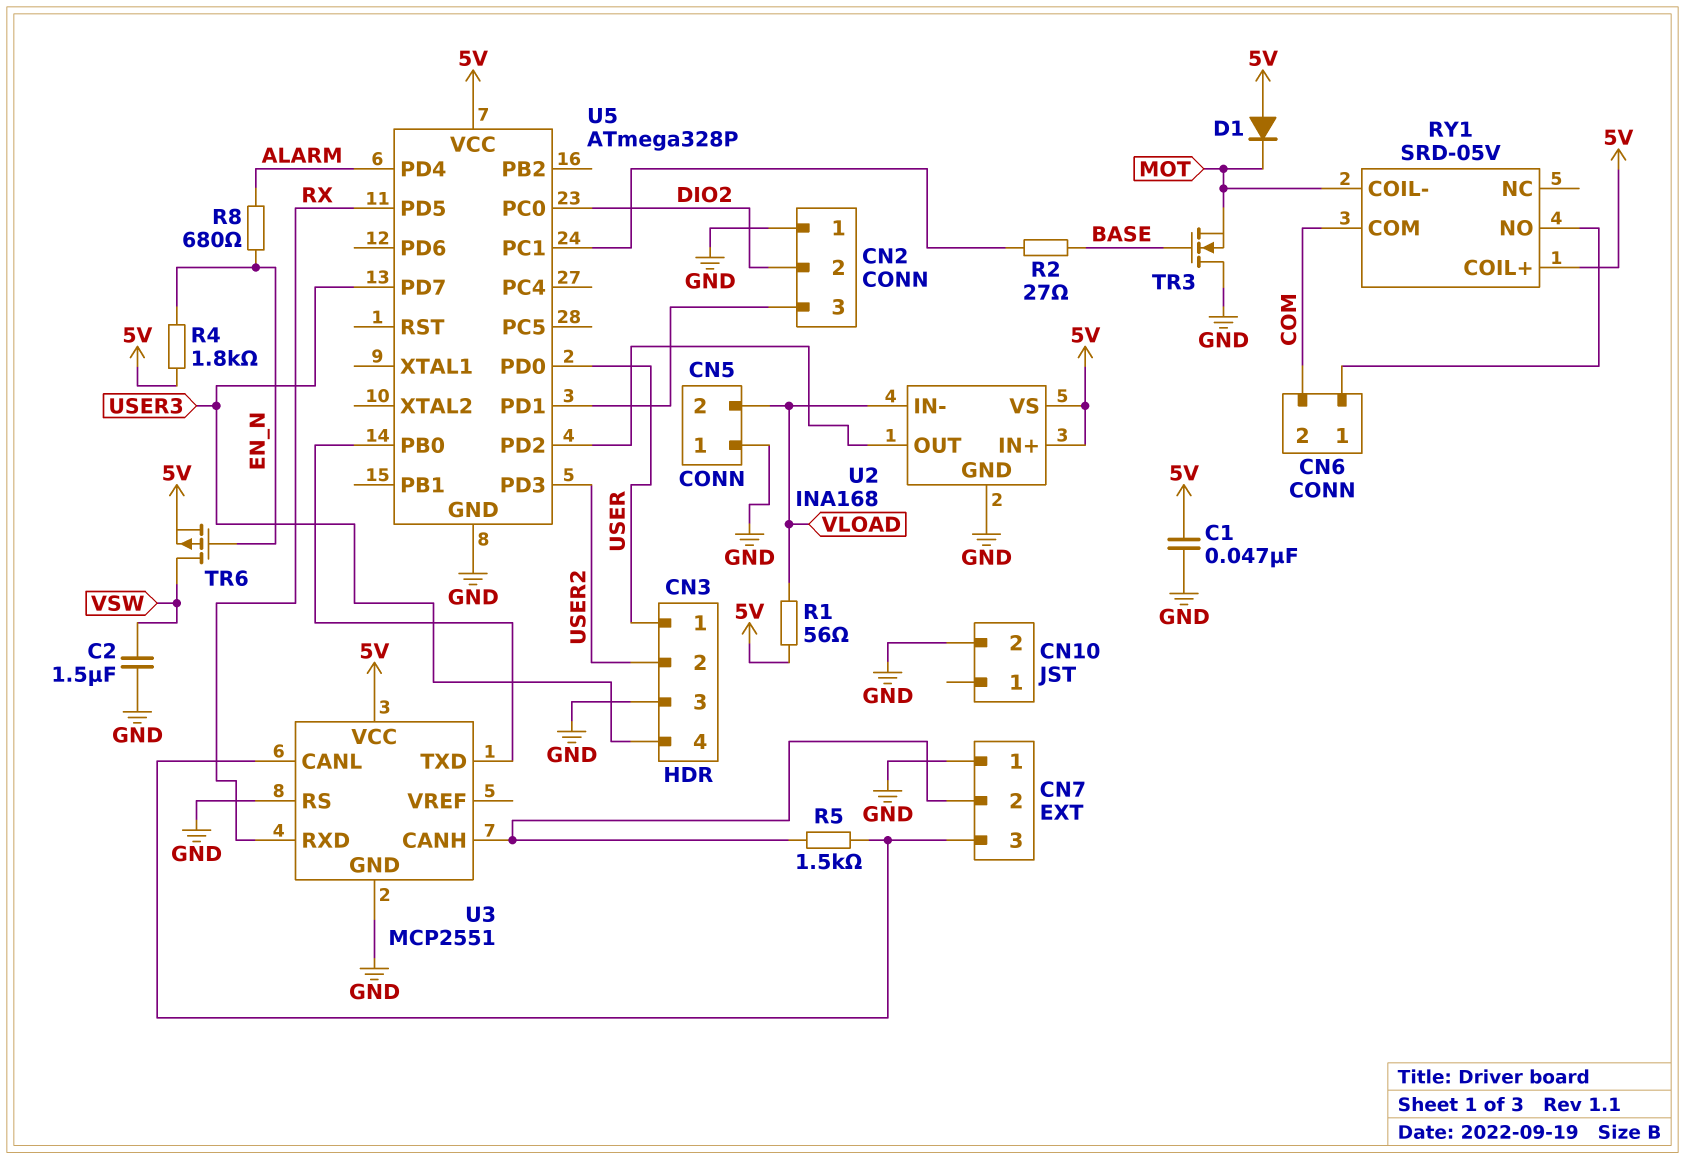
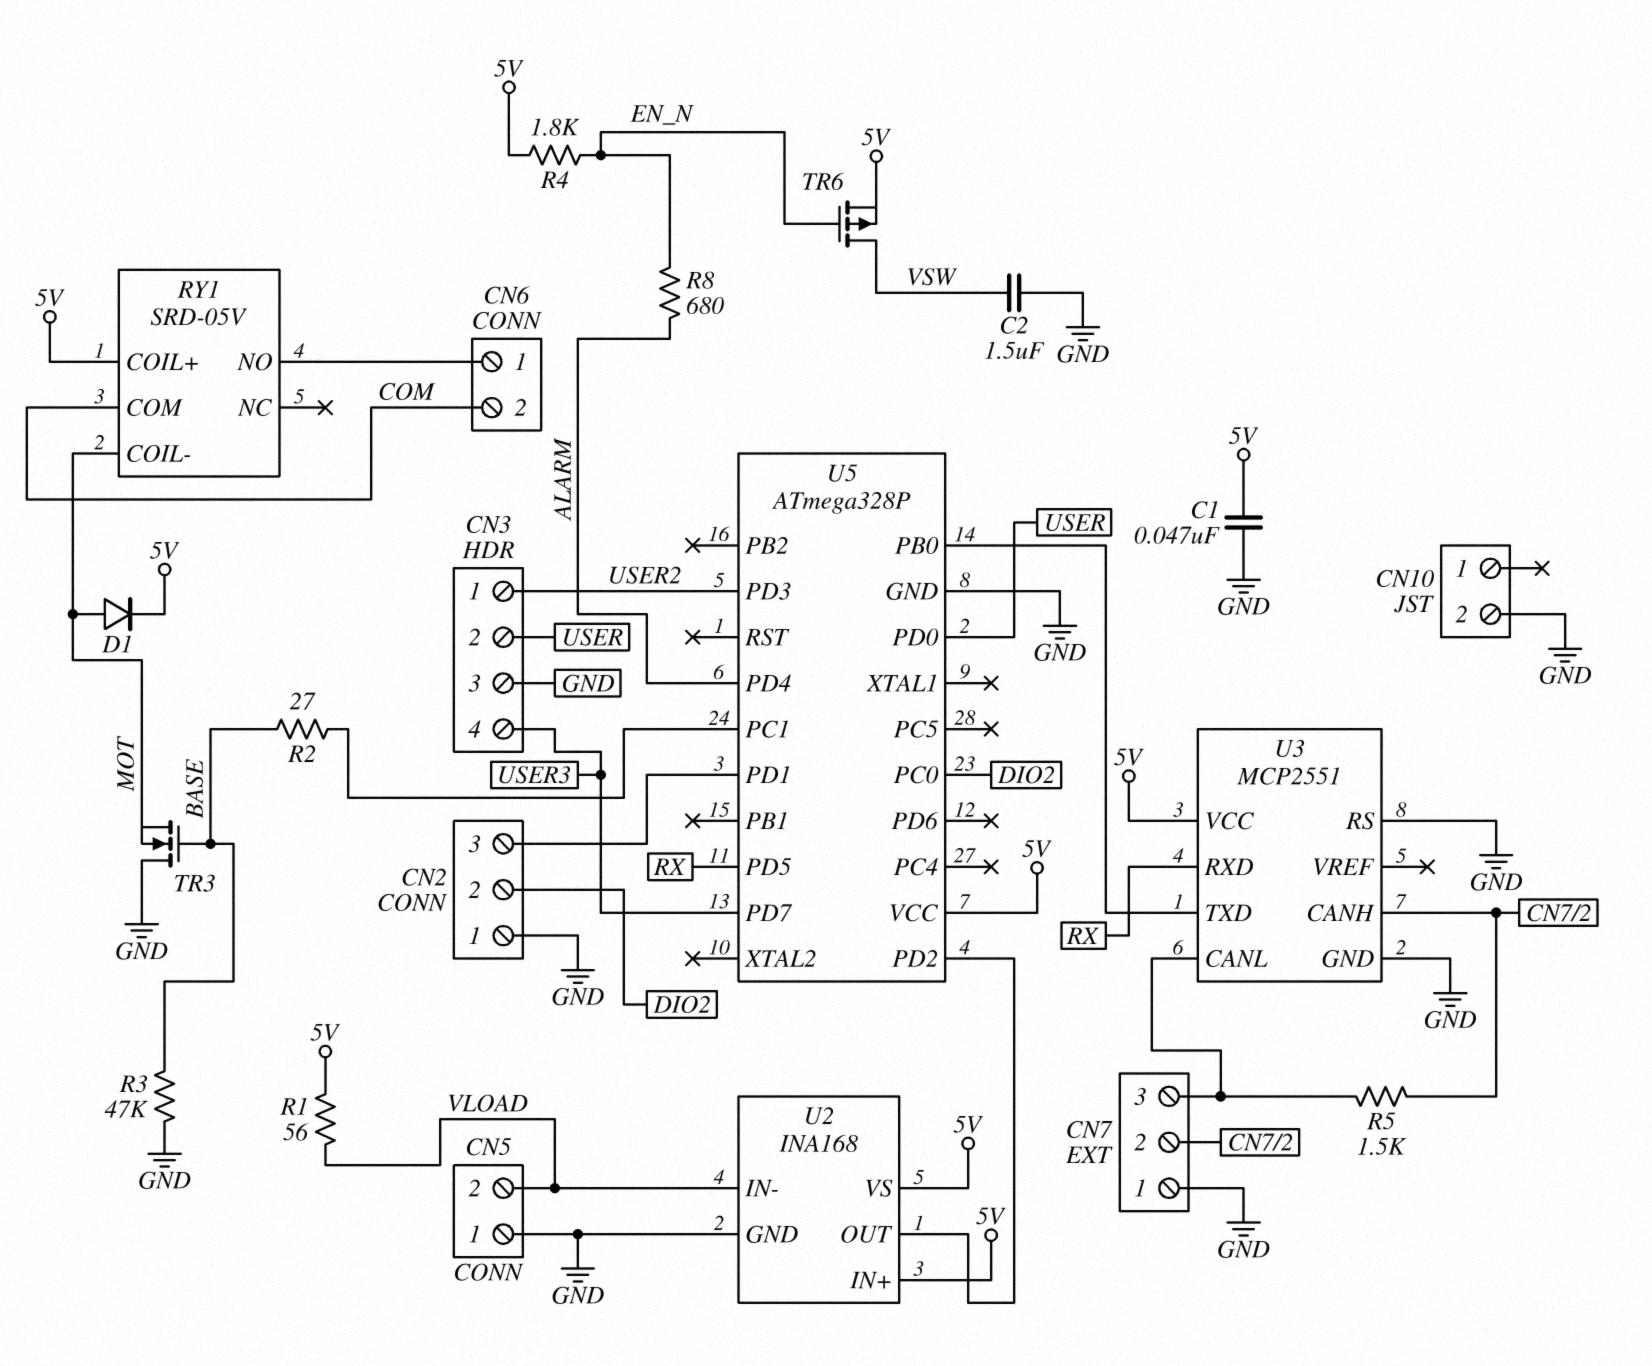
CN3 pin 1: USER -> USER2
CN3 pin 2: USER2 -> USER
D1: diode (A 5V, K MOT) -> diode (A MOT, K 5V)
R3: none -> 47k (BASE, GND)

